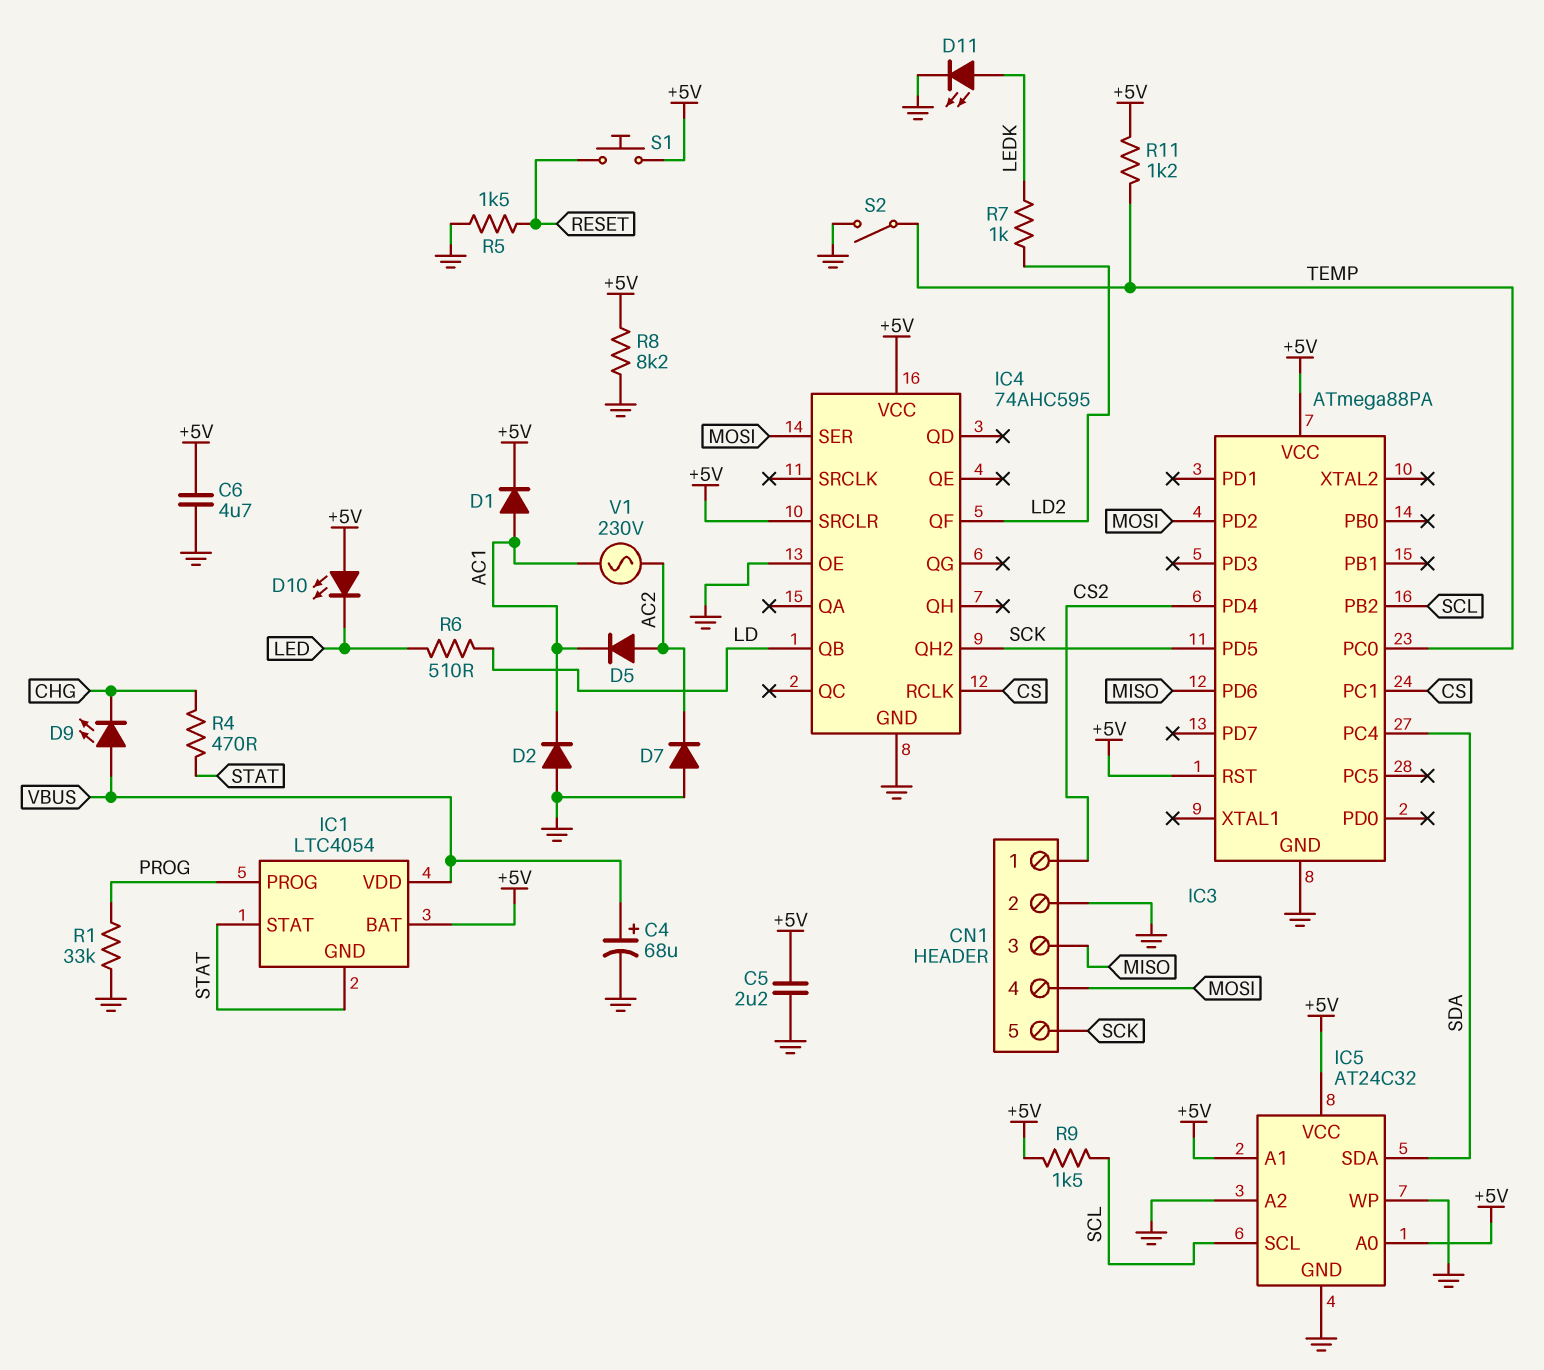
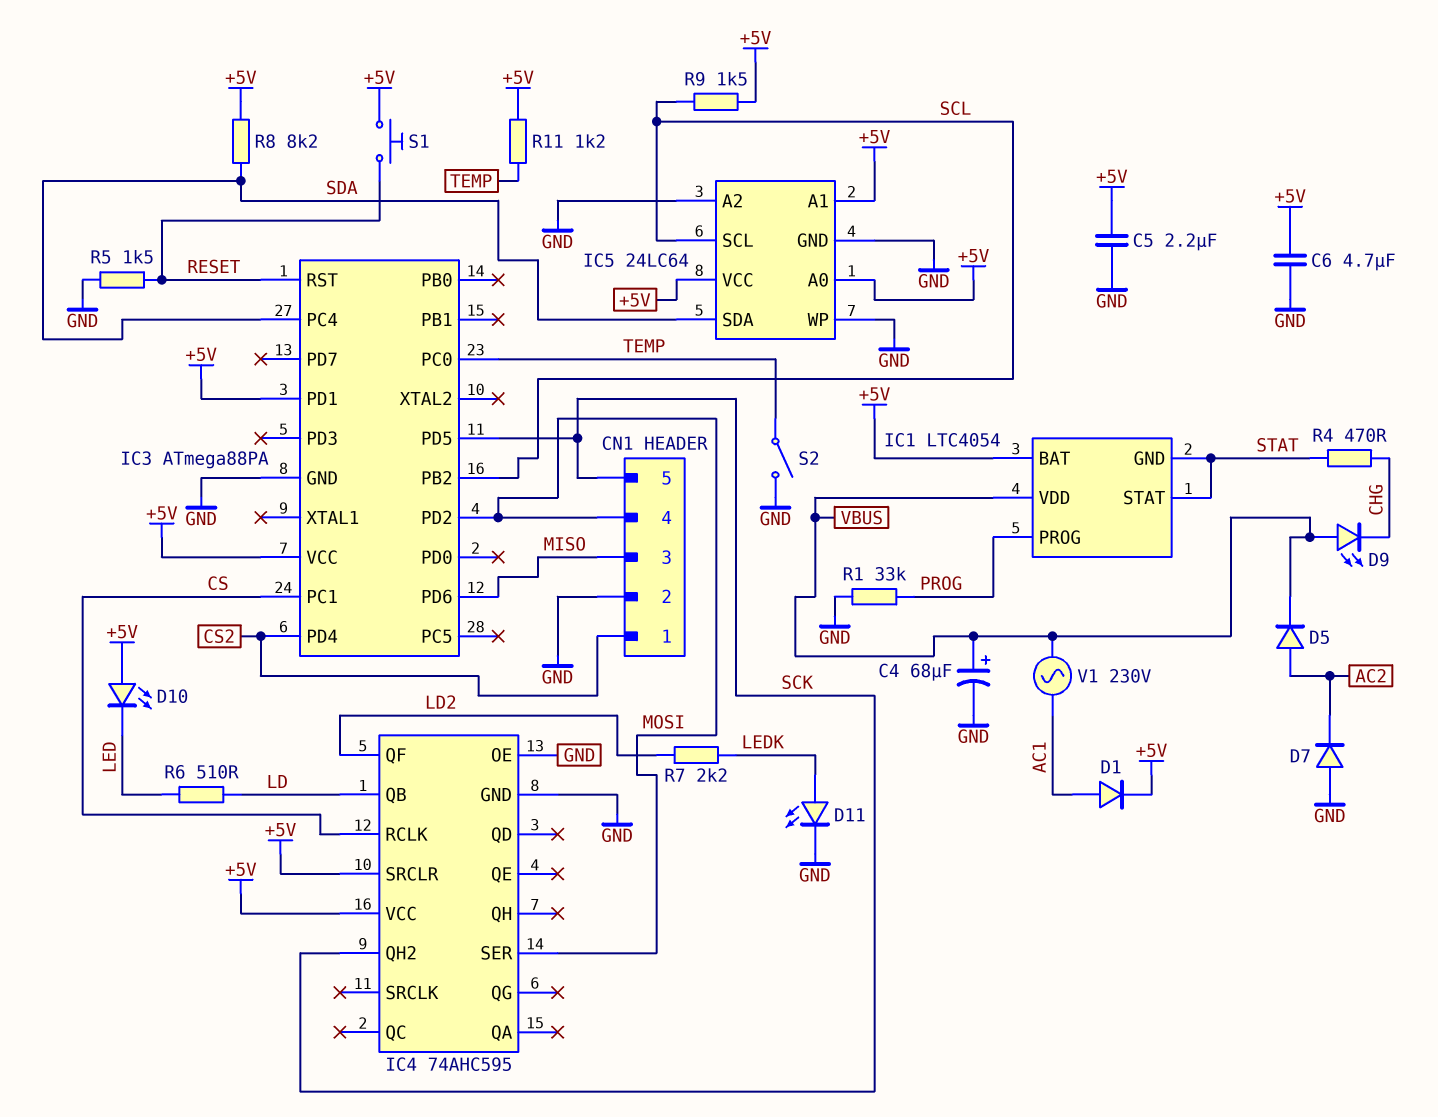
D2: diode (A GND, K AC1) -> none
D5: diode (A AC2, K AC1) -> diode (A AC2, K VBUS)
IC3 pin PD1: none -> +5V
IC3 pin RST: +5V -> RESET
IC5: AT24C32 -> 24LC64
R7: 1k (LD2, LEDK) -> 2.2k (LD2, LEDK)
R8: 8.2k (+5V, GND) -> 8.2k (+5V, SDA)
V1: AC 230V (AC1, AC2) -> AC 230V (AC1, VBUS)

